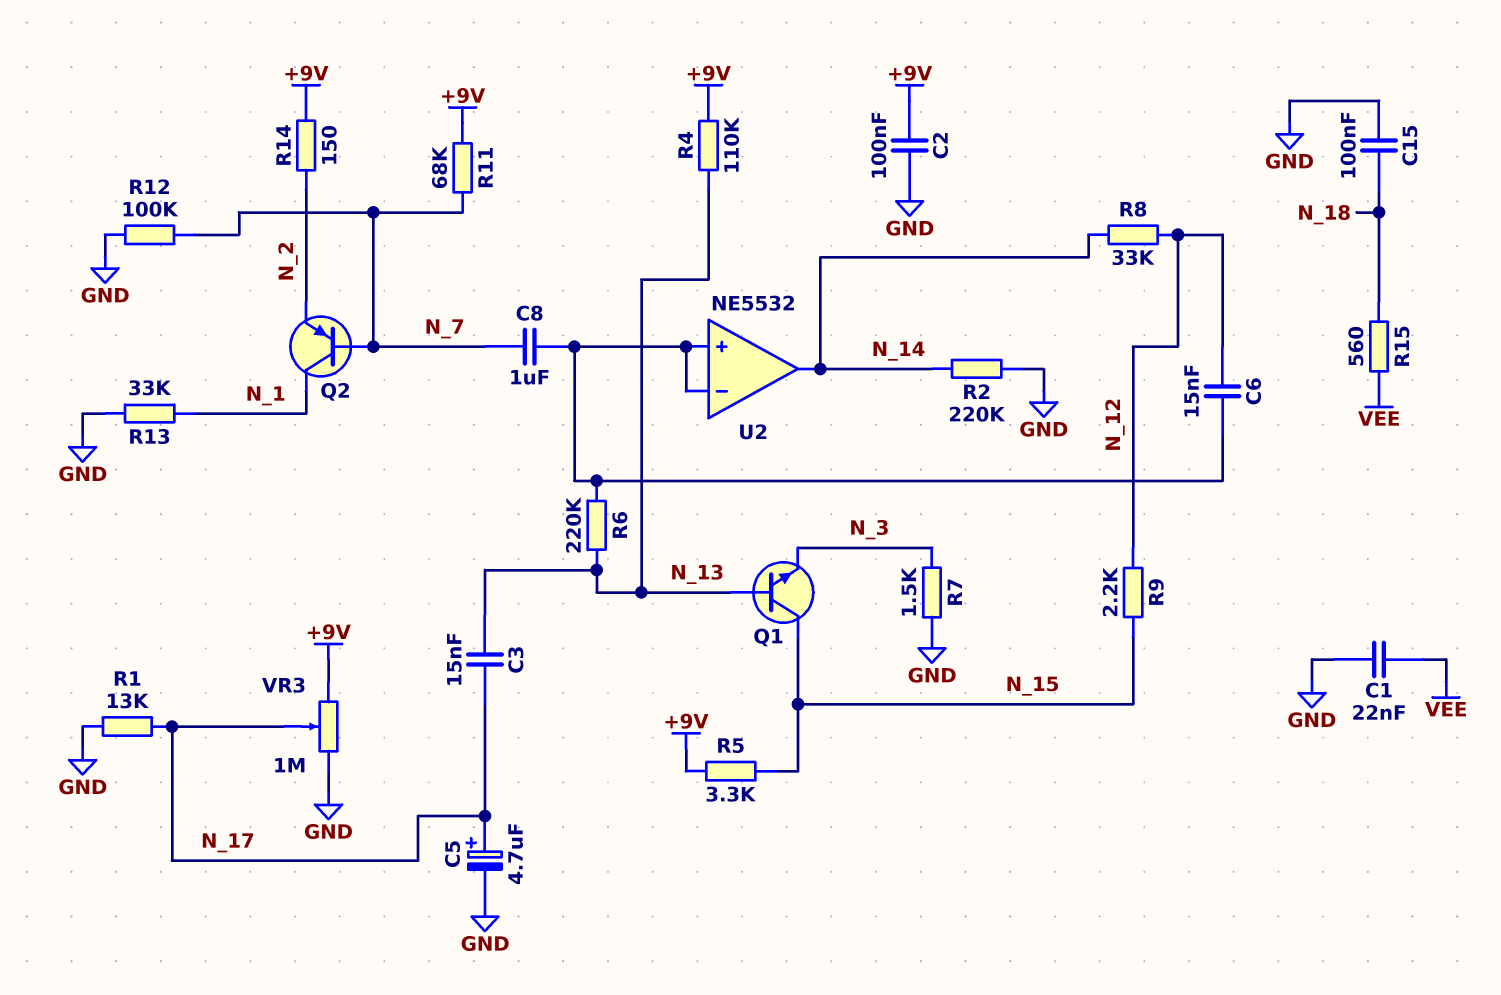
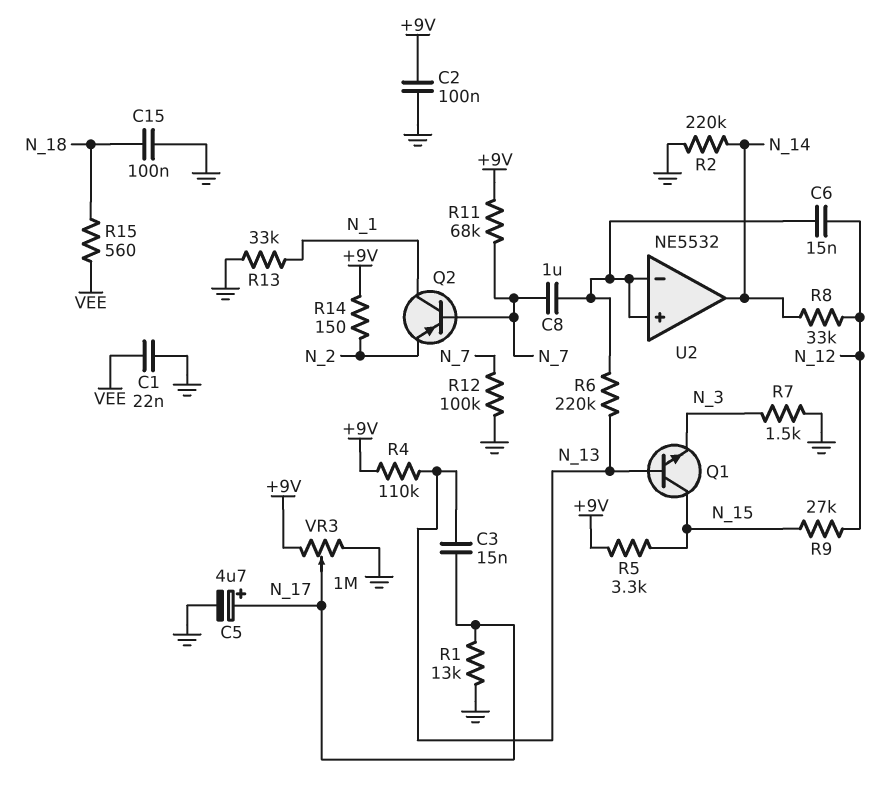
R9: 2.2k (N_12, N_15) -> 27k (N_12, N_15)

